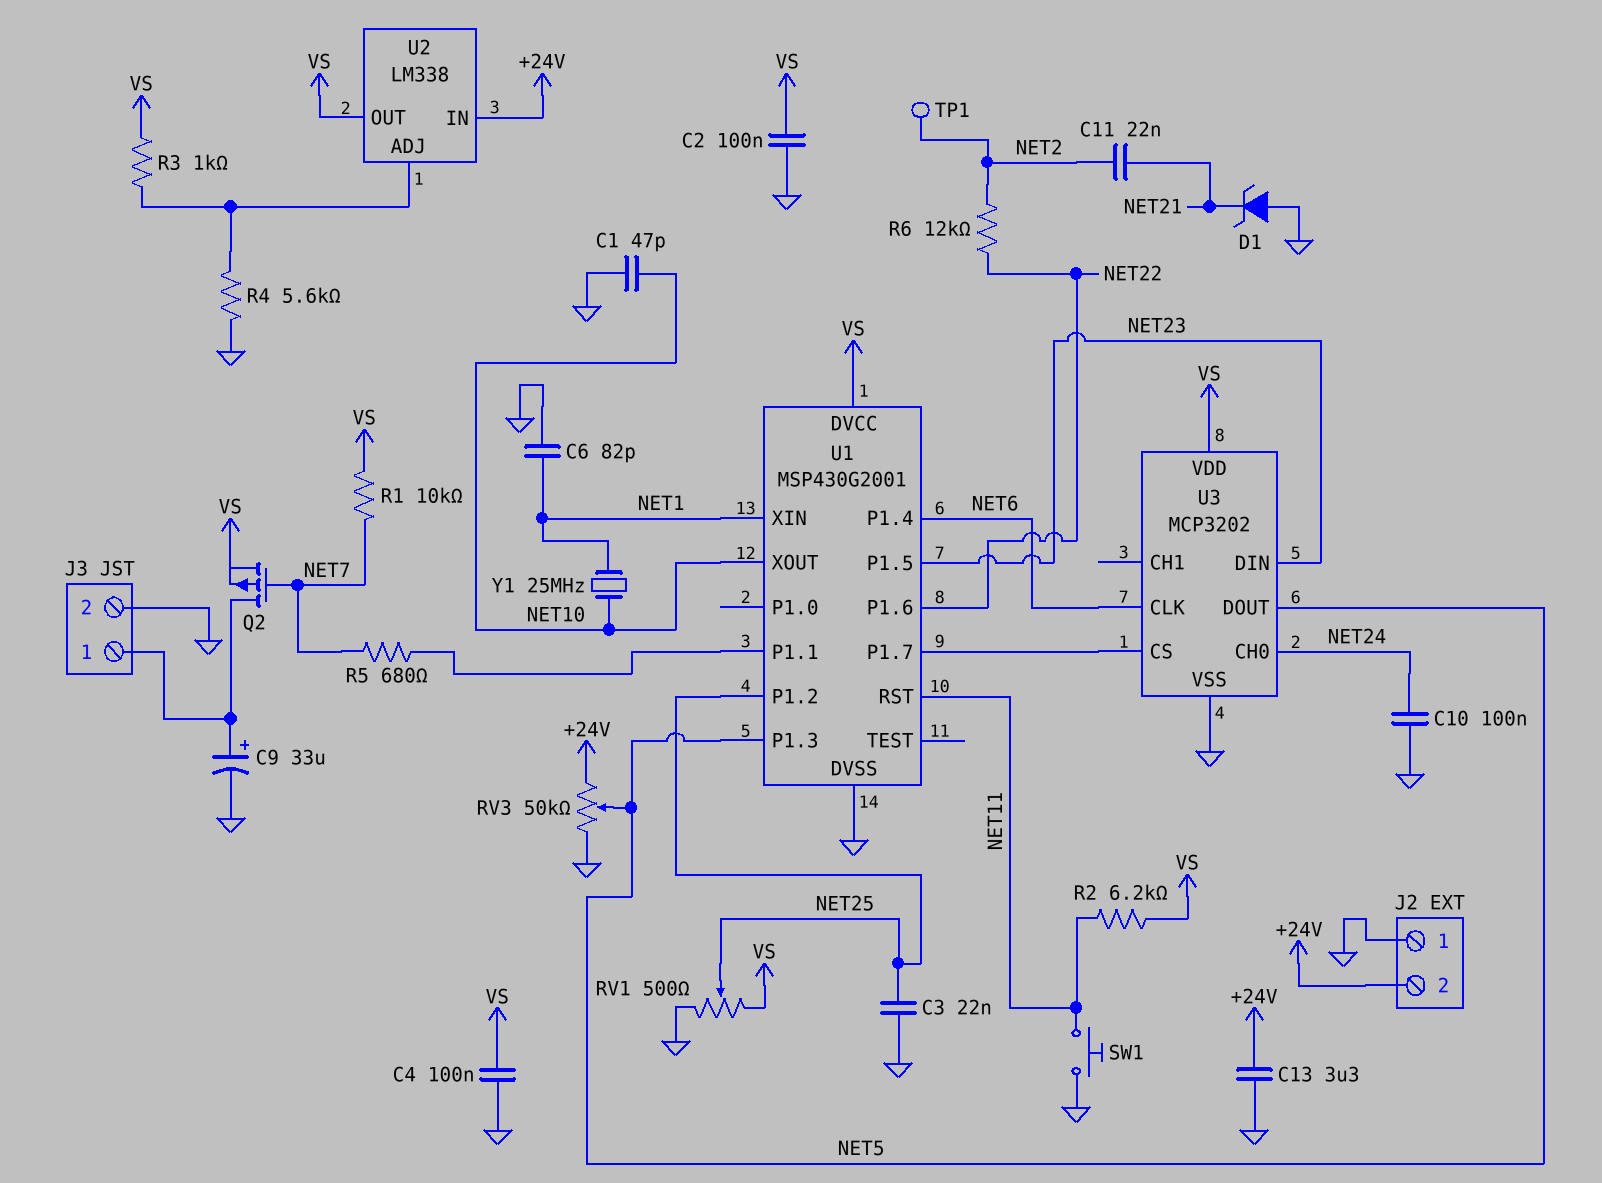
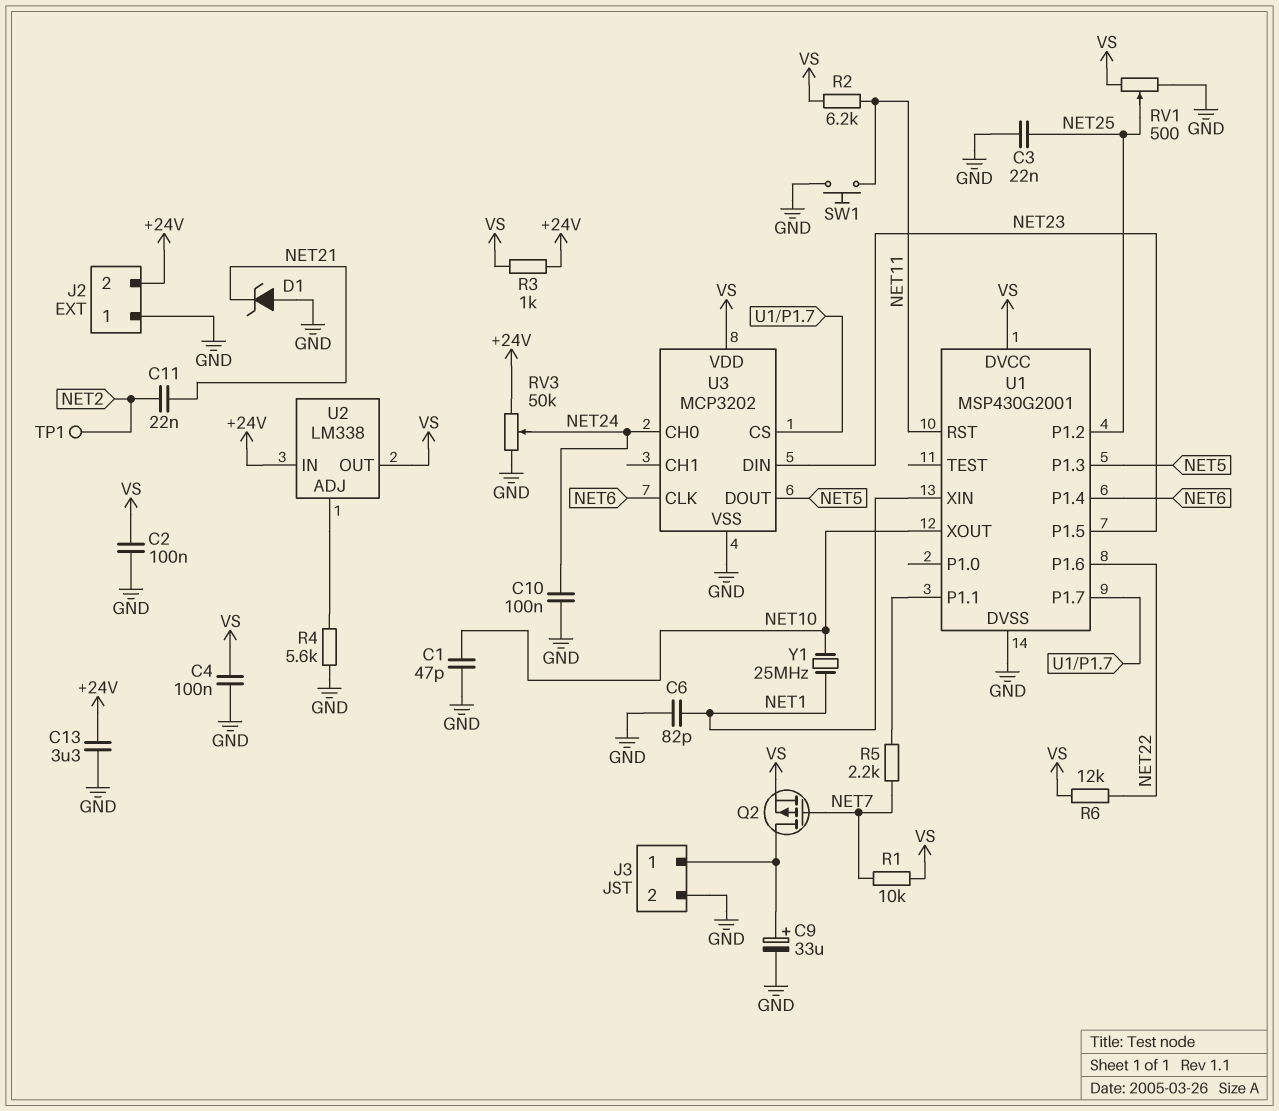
R3: 1k (U2/ADJ, VS) -> 1k (+24V, VS)
R5: 680 (NET7, U1/P1.1) -> 2.2k (NET7, U1/P1.1)
R6: 12k (NET2, NET22) -> 12k (NET22, VS)
RV3: 50k (+24V, GND, wiper NET5) -> 50k (+24V, GND, wiper NET24)

